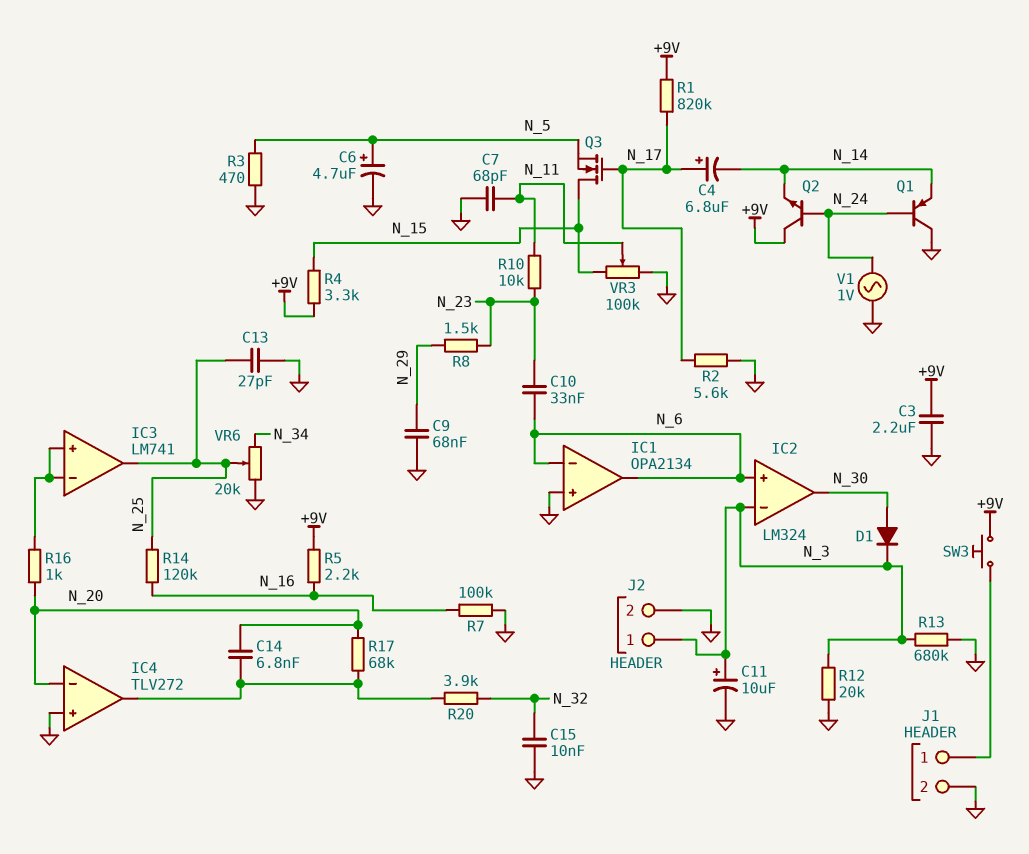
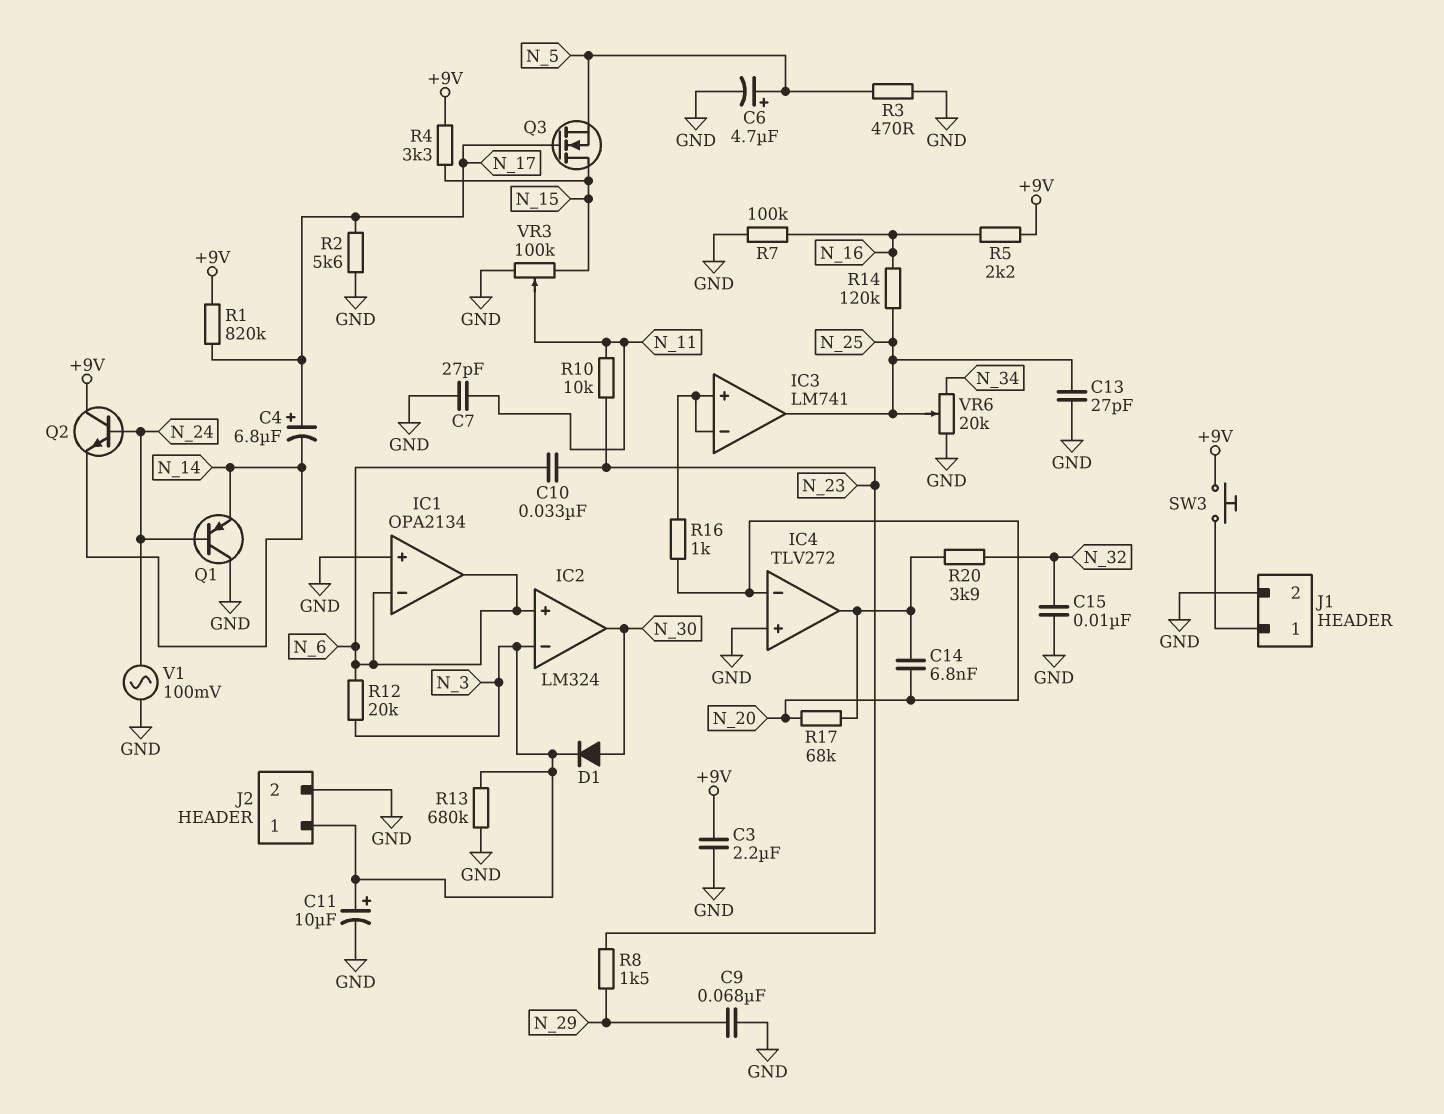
C7: 68pF (GND, N_11) -> 27pF (GND, N_11)
R12: 20k (GND, N_3) -> 20k (N_3, N_6)
V1: AC 1V (GND, N_24) -> AC 100mV (GND, N_24)

